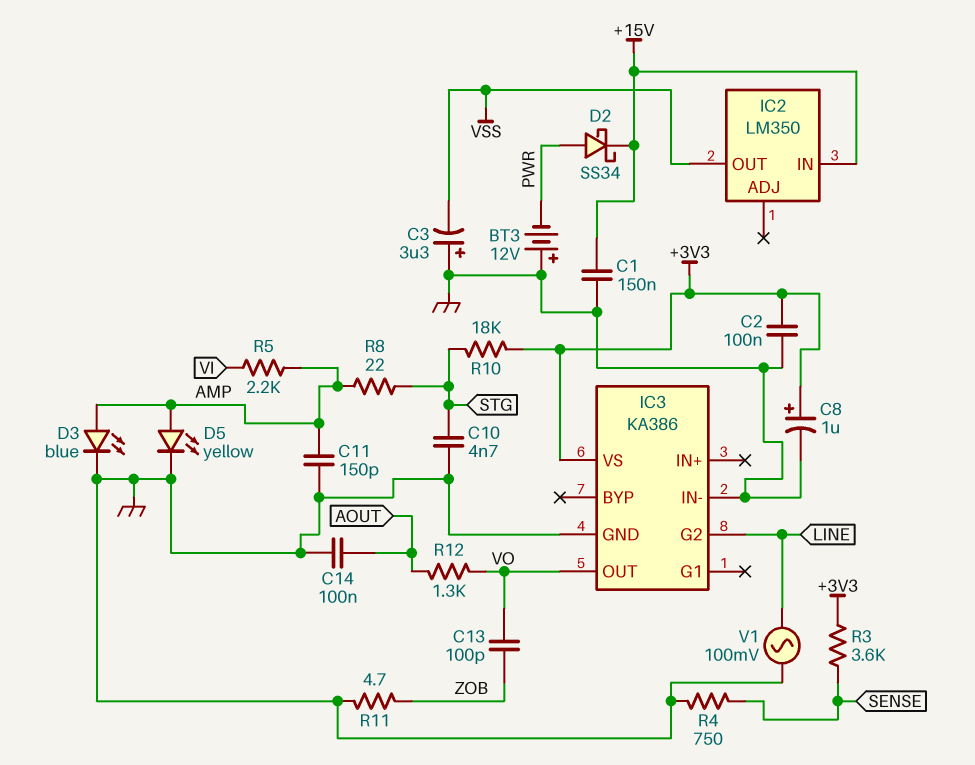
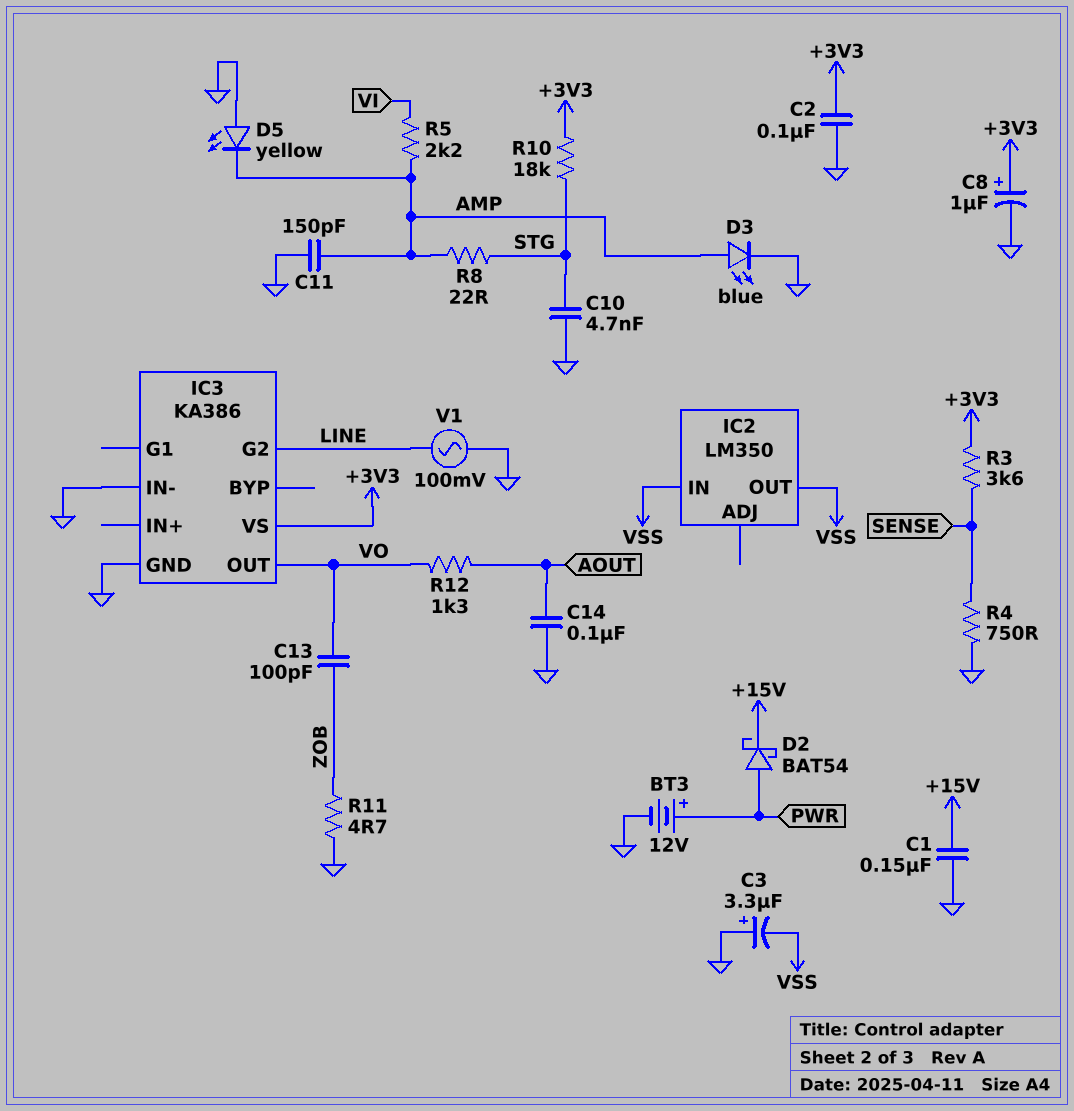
BT3: 12V (plus GND, minus PWR) -> 12V (plus PWR, minus GND)
D2: schottky SS34 (A PWR, K +15V) -> schottky BAT54 (A PWR, K +15V)
D5: LED yellow (A AMP, K GND) -> LED yellow (A GND, K AMP)
IC2 pin IN: +15V -> VSS

